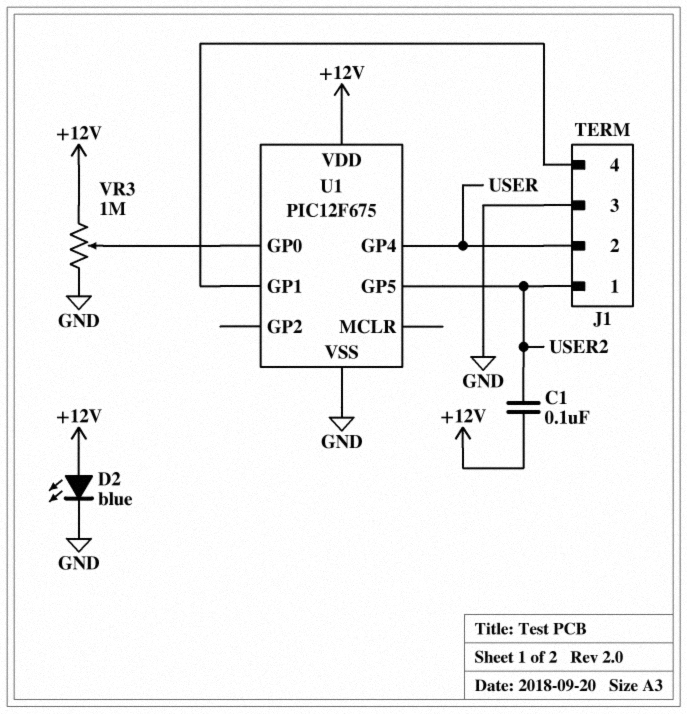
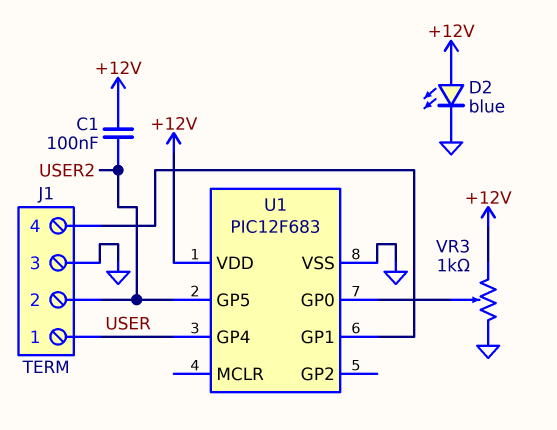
J1 pin 1: USER2 -> USER
J1 pin 2: USER -> USER2
U1: PIC12F675 -> PIC12F683
VR3: 1M (+12V, GND, wiper U1/GP0) -> 1k (+12V, GND, wiper U1/GP0)

